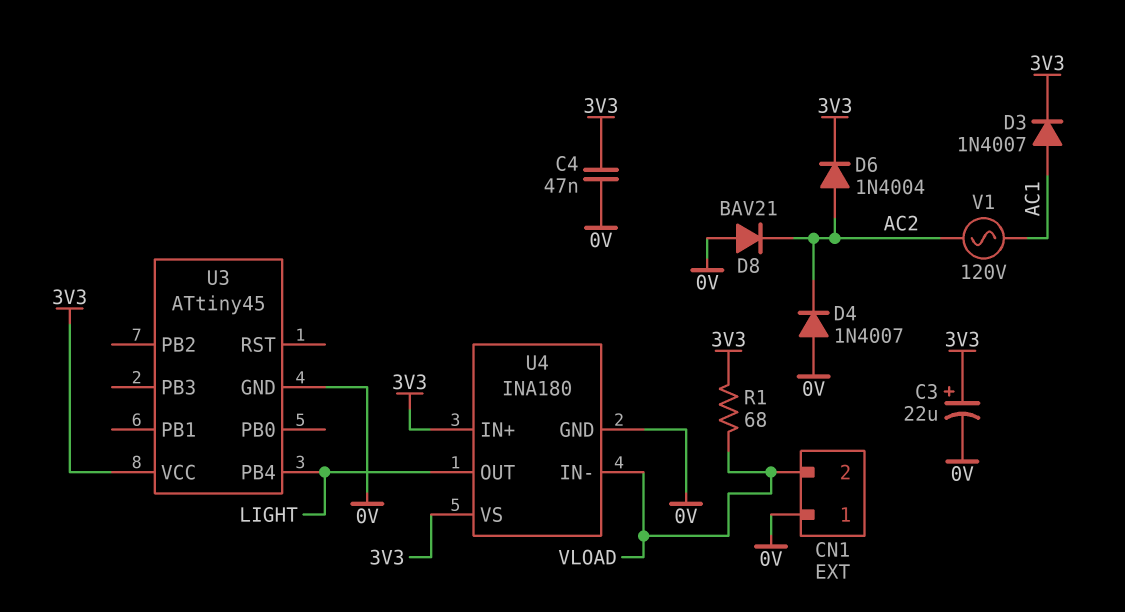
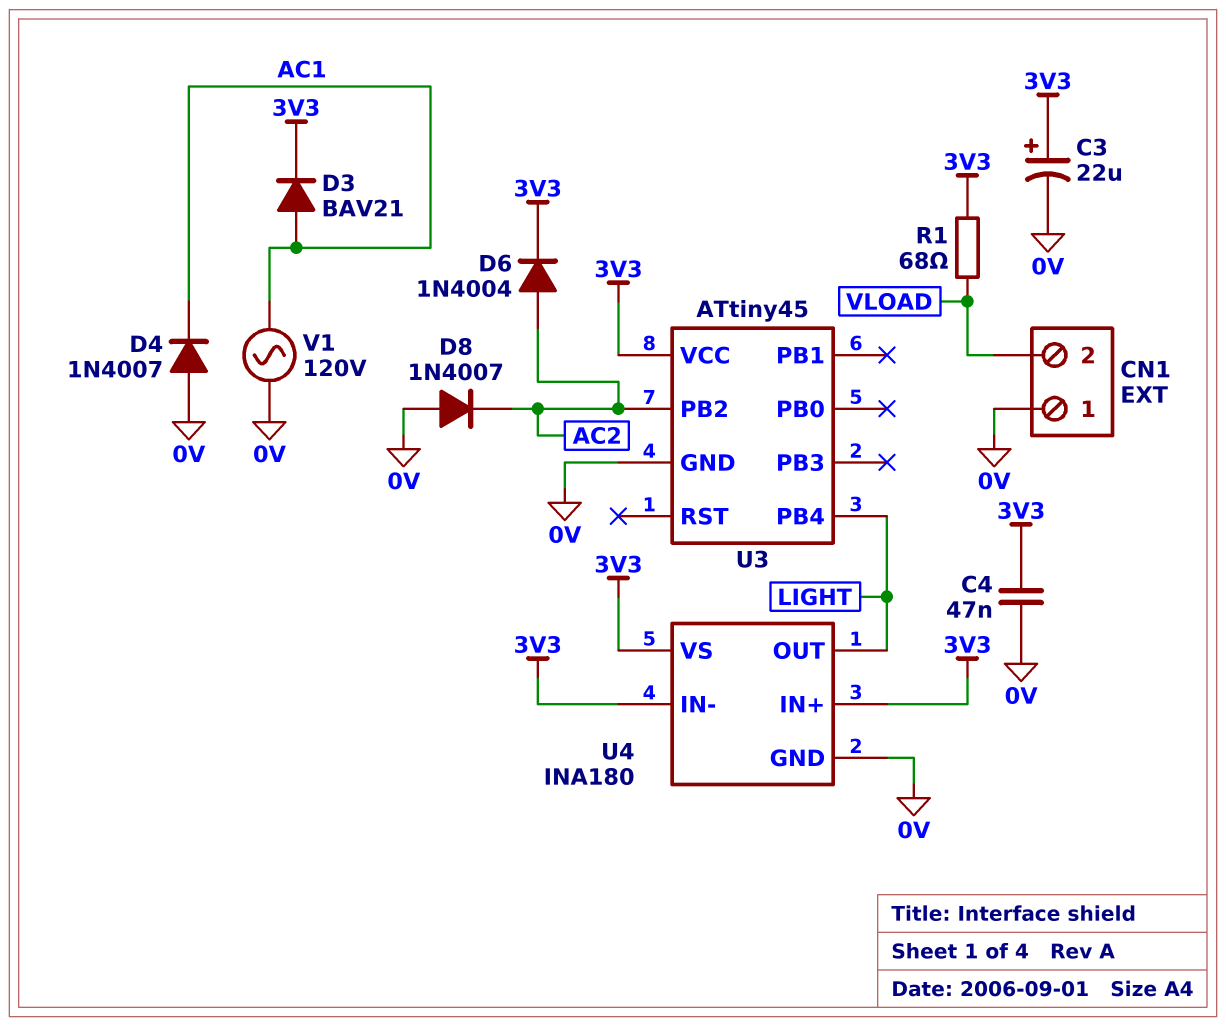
D3: diode 1N4007 (A AC1, K 3V3) -> diode BAV21 (A AC1, K 3V3)
D4: diode 1N4007 (A 0V, K AC2) -> diode 1N4007 (A 0V, K AC1)
D8: diode BAV21 (A 0V, K AC2) -> diode 1N4007 (A 0V, K AC2)
U3 pin PB2: none -> AC2
U4 pin IN-: VLOAD -> 3V3
V1: AC 120V (AC1, AC2) -> AC 120V (0V, AC1)

